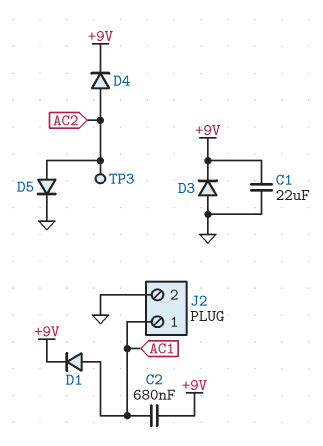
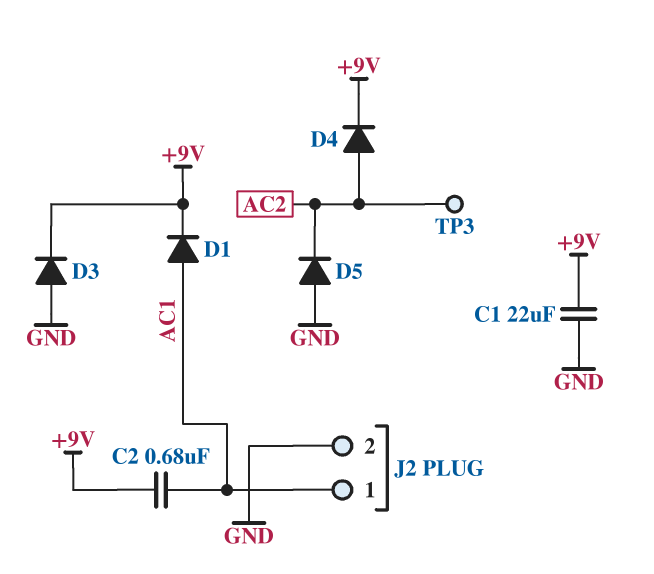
D5: diode (A AC2, K GND) -> diode (A GND, K AC2)

